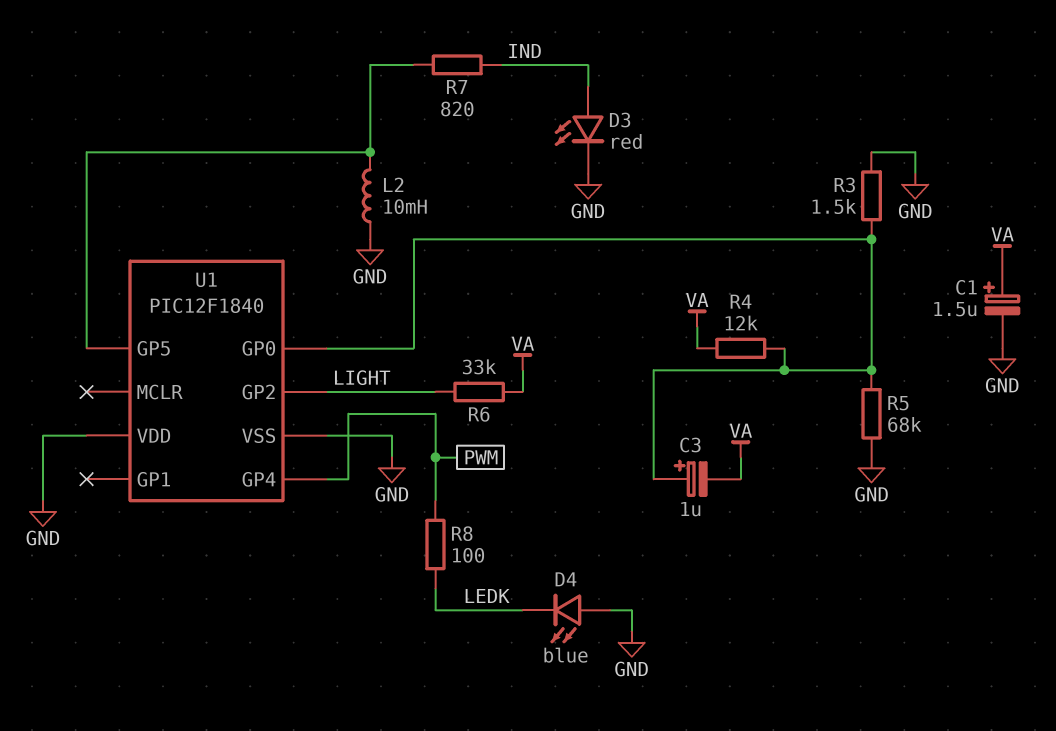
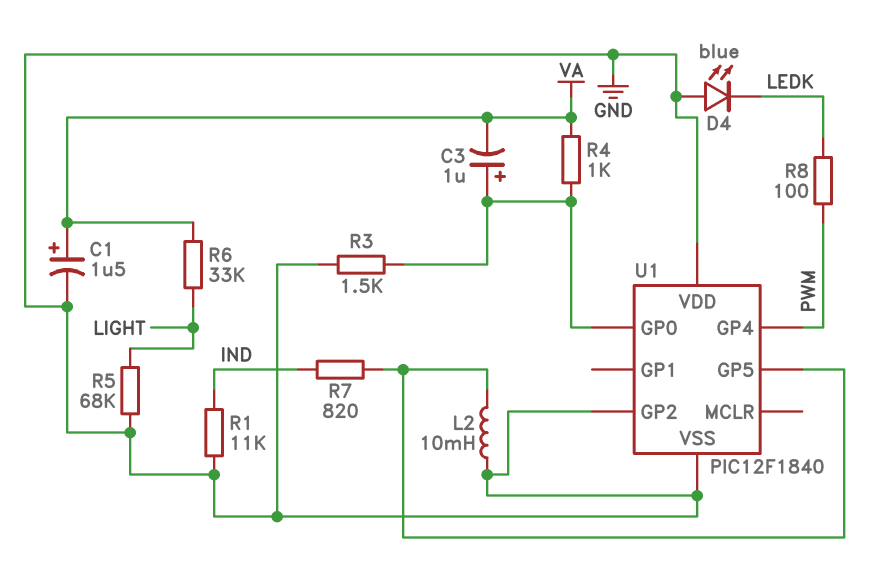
D3: LED red (A IND, K GND) -> none
R1: none -> 11k (GND, IND)
R4: 12k (U1/GP0, VA) -> 1k (U1/GP0, VA)
R5: 68k (GND, U1/GP0) -> 68k (GND, LIGHT)
U1 pin GP2: LIGHT -> GND

